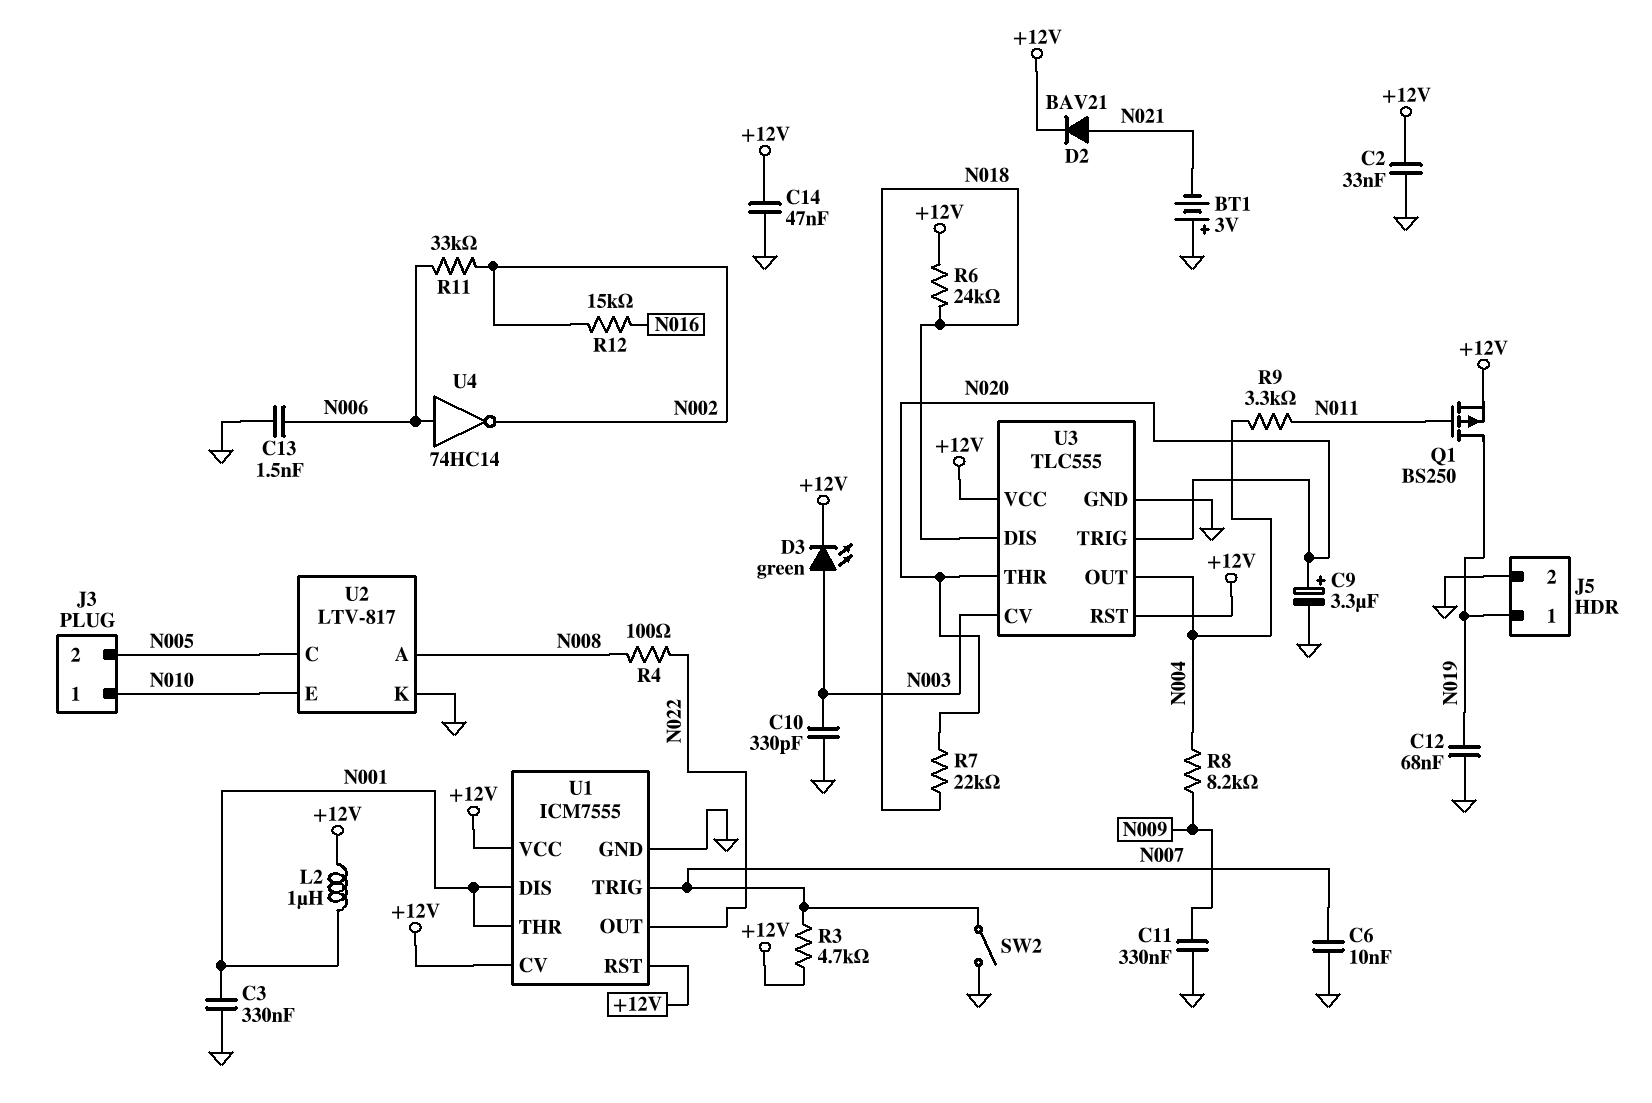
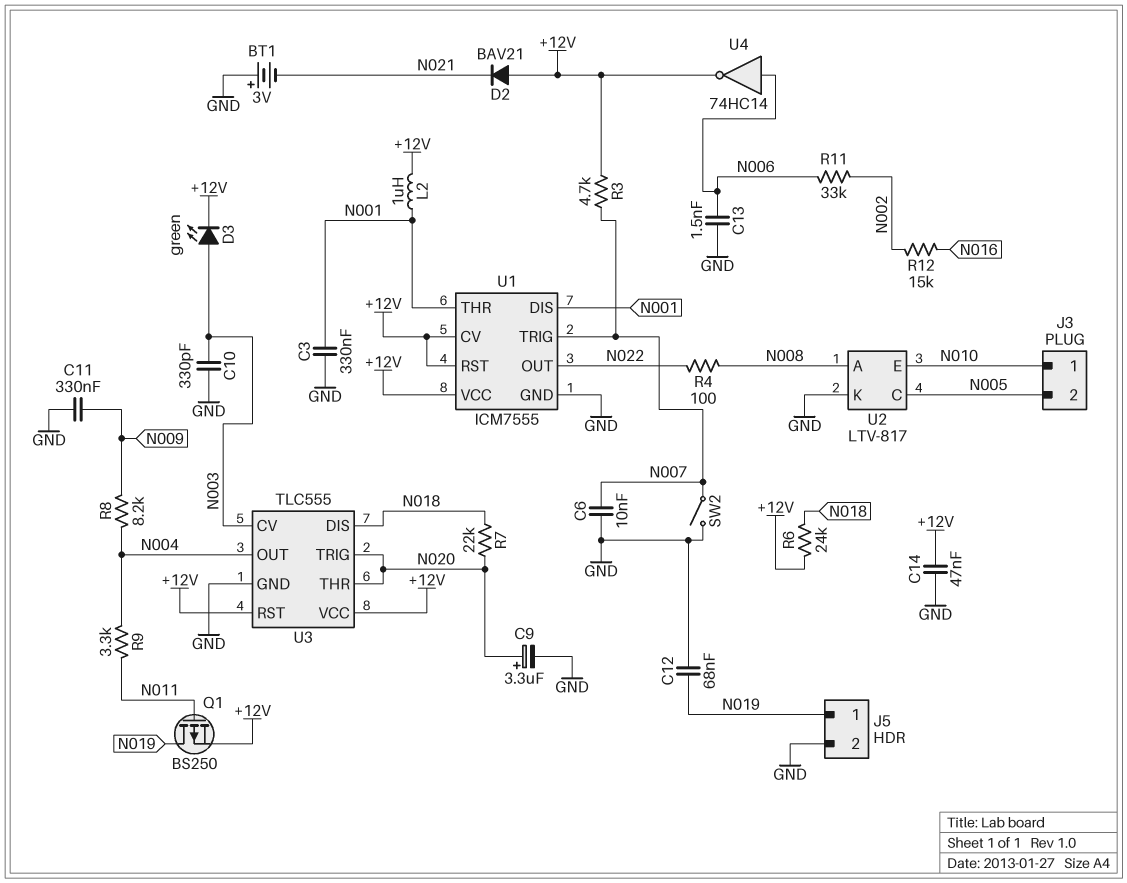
C2: 33nF (+12V, GND) -> none
D2: diode BAV21 (A N021, K +12V) -> diode BAV21 (A +12V, K N021)
U4: NOT 74HC14 (in N006, out N002) -> NOT 74HC14 (in N006, out +12V)

